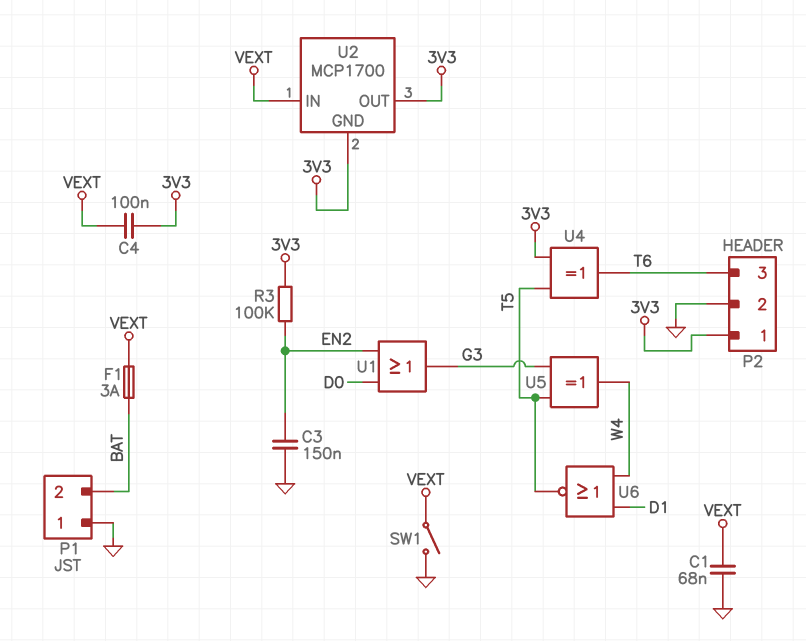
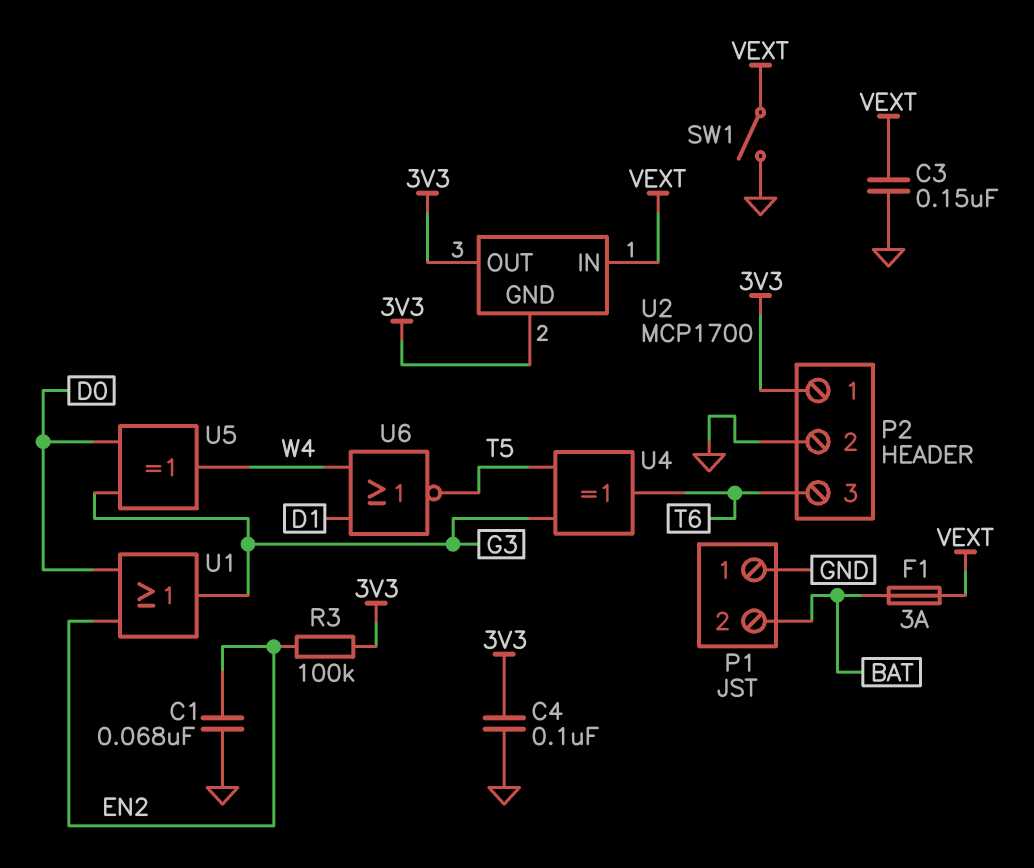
C1: 68nF (GND, VEXT) -> 68nF (EN2, GND)
C3: 150nF (EN2, GND) -> 150nF (GND, VEXT)
C4: 100nF (3V3, VEXT) -> 100nF (3V3, GND)
U4: XOR (in 3V3, in T5, out T6) -> XOR (in G3, in T5, out T6)
U5: XOR (in G3, in T5, out W4) -> XOR (in D0, in G3, out W4)

